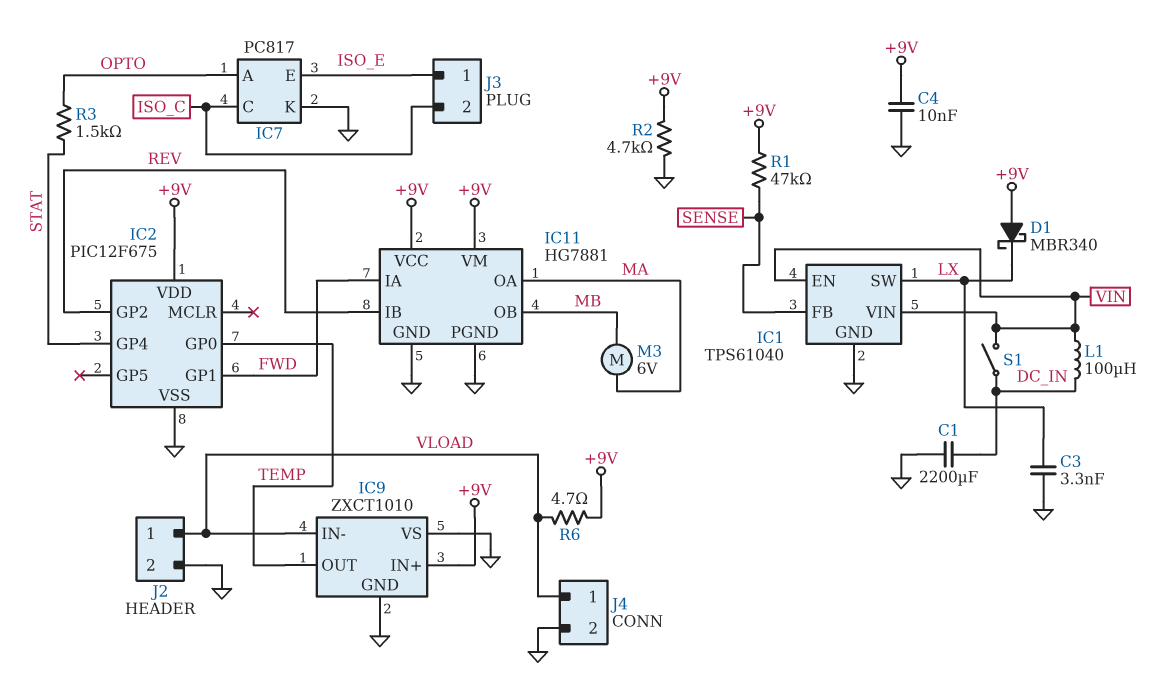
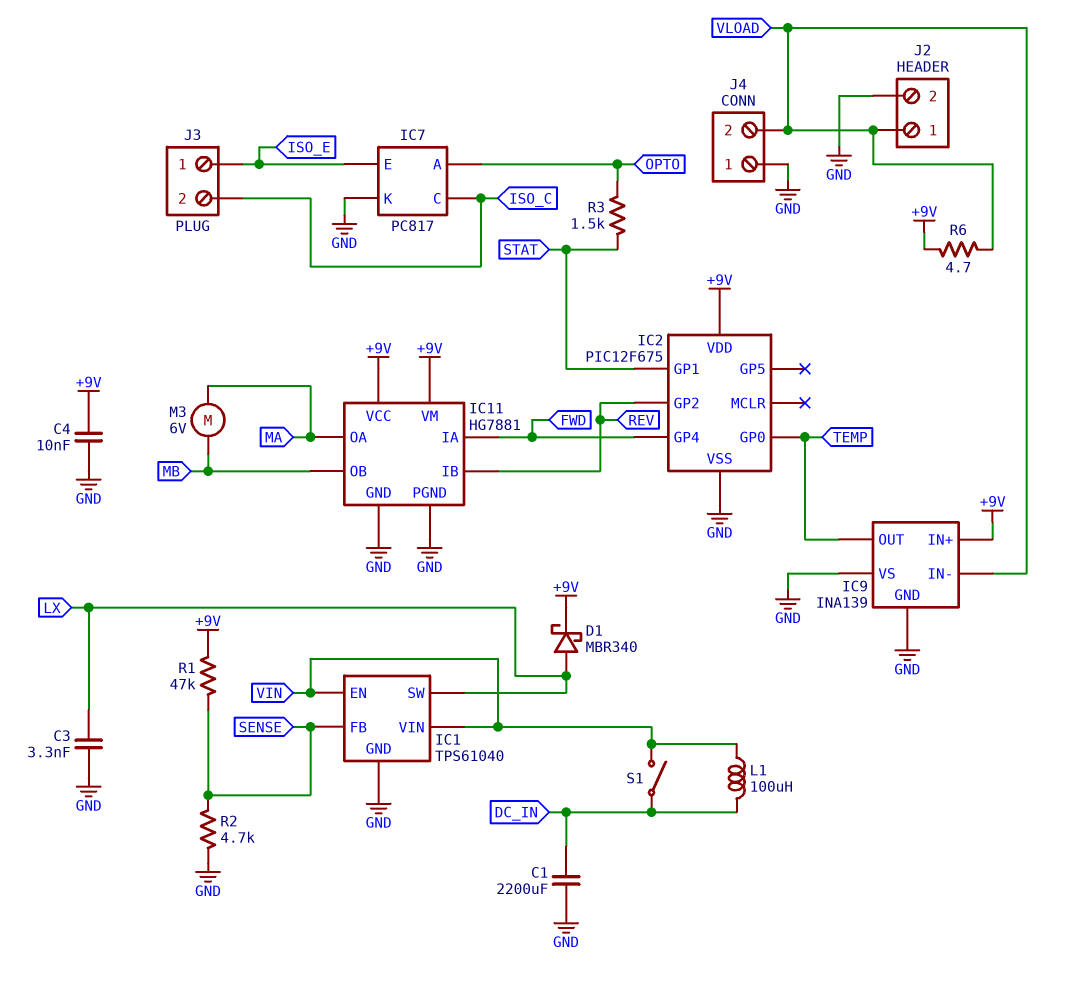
D1: schottky MBR340 (A +9V, K LX) -> schottky MBR340 (A LX, K +9V)
IC2 pin GP1: FWD -> STAT
IC2 pin GP4: STAT -> FWD
IC9: ZXCT1010 -> INA139
J4 pin 1: VLOAD -> GND
J4 pin 2: GND -> VLOAD
R2: 4.7k (+9V, GND) -> 4.7k (GND, SENSE)

